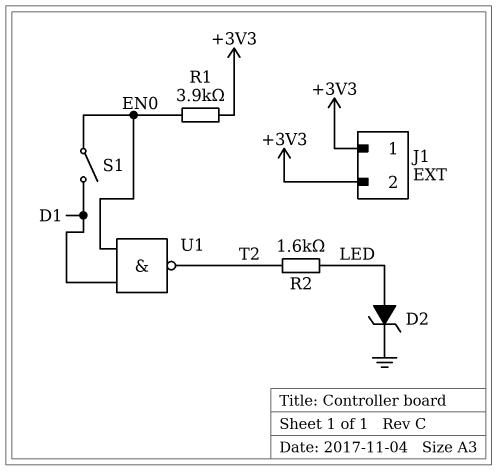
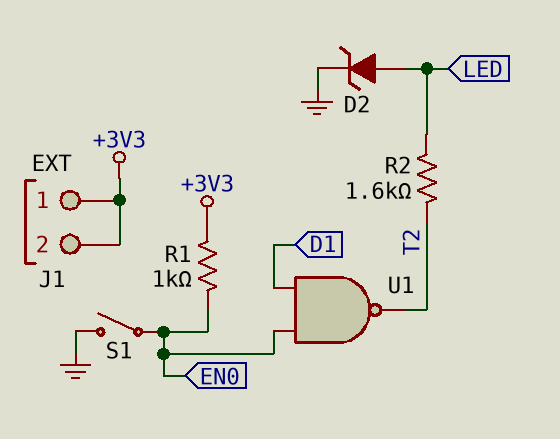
R1: 3.9k (+3V3, EN0) -> 1k (+3V3, EN0)
S1: switch (D1, EN0) -> switch (EN0, GND)

